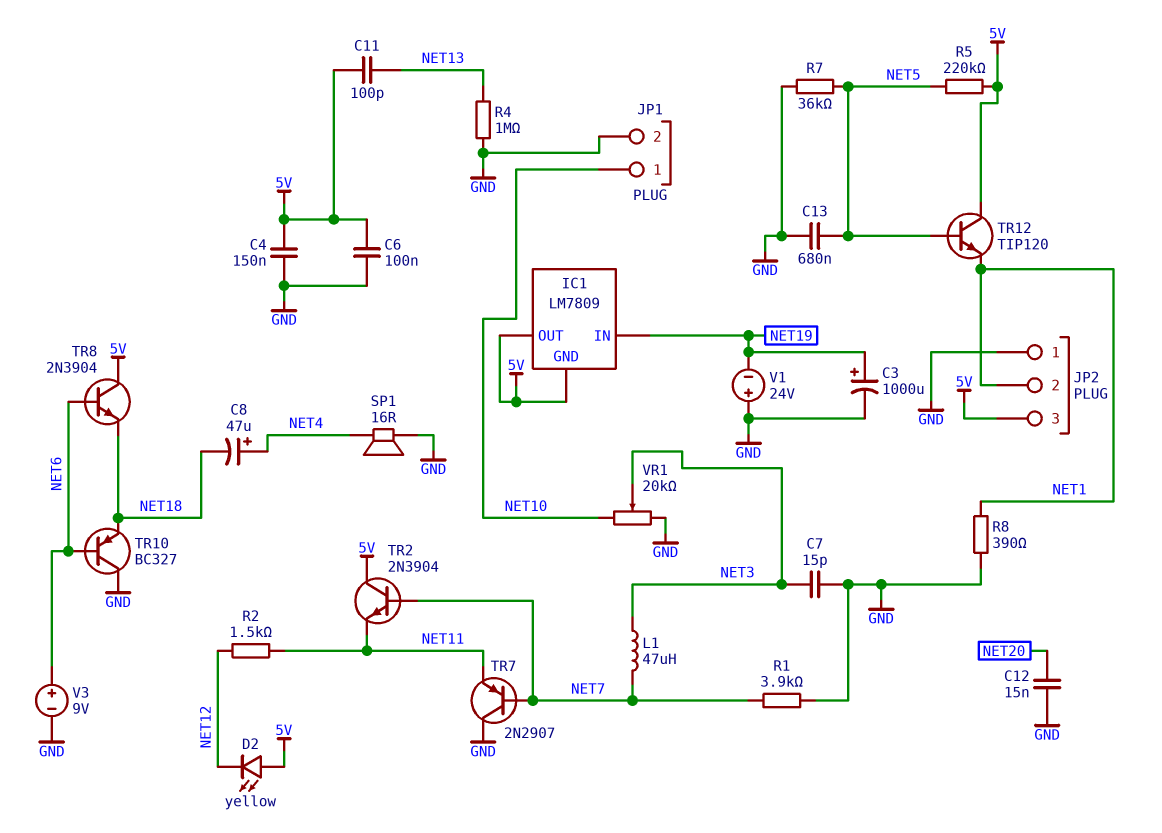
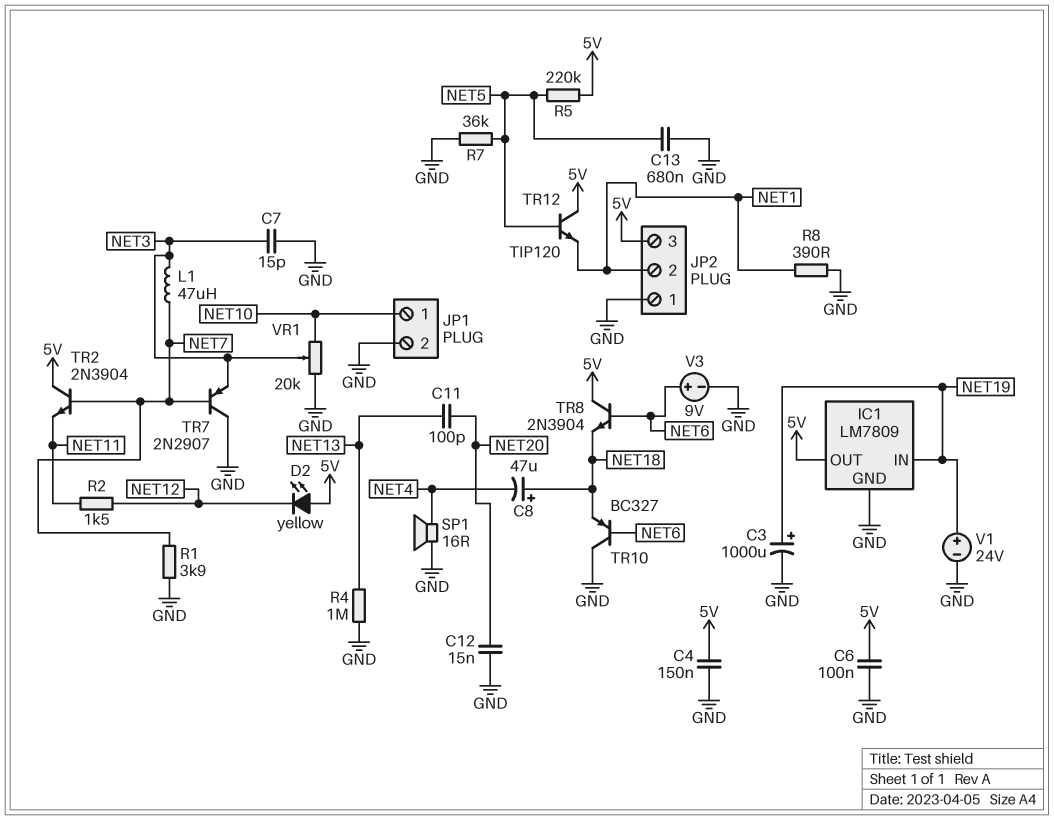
C8: 47uF (plus NET4, minus NET18) -> 47uF (plus NET18, minus NET4)
C11: 100pF (5V, NET13) -> 100pF (NET13, NET20)
IC1 pin GND: 5V -> GND
TR7: PNP 2N2907 (B NET7, C GND, E NET11) -> PNP 2N2907 (B NET7, C GND, E NET3)
V1: 24V (plus GND, minus NET19) -> 24V (plus NET19, minus GND)

